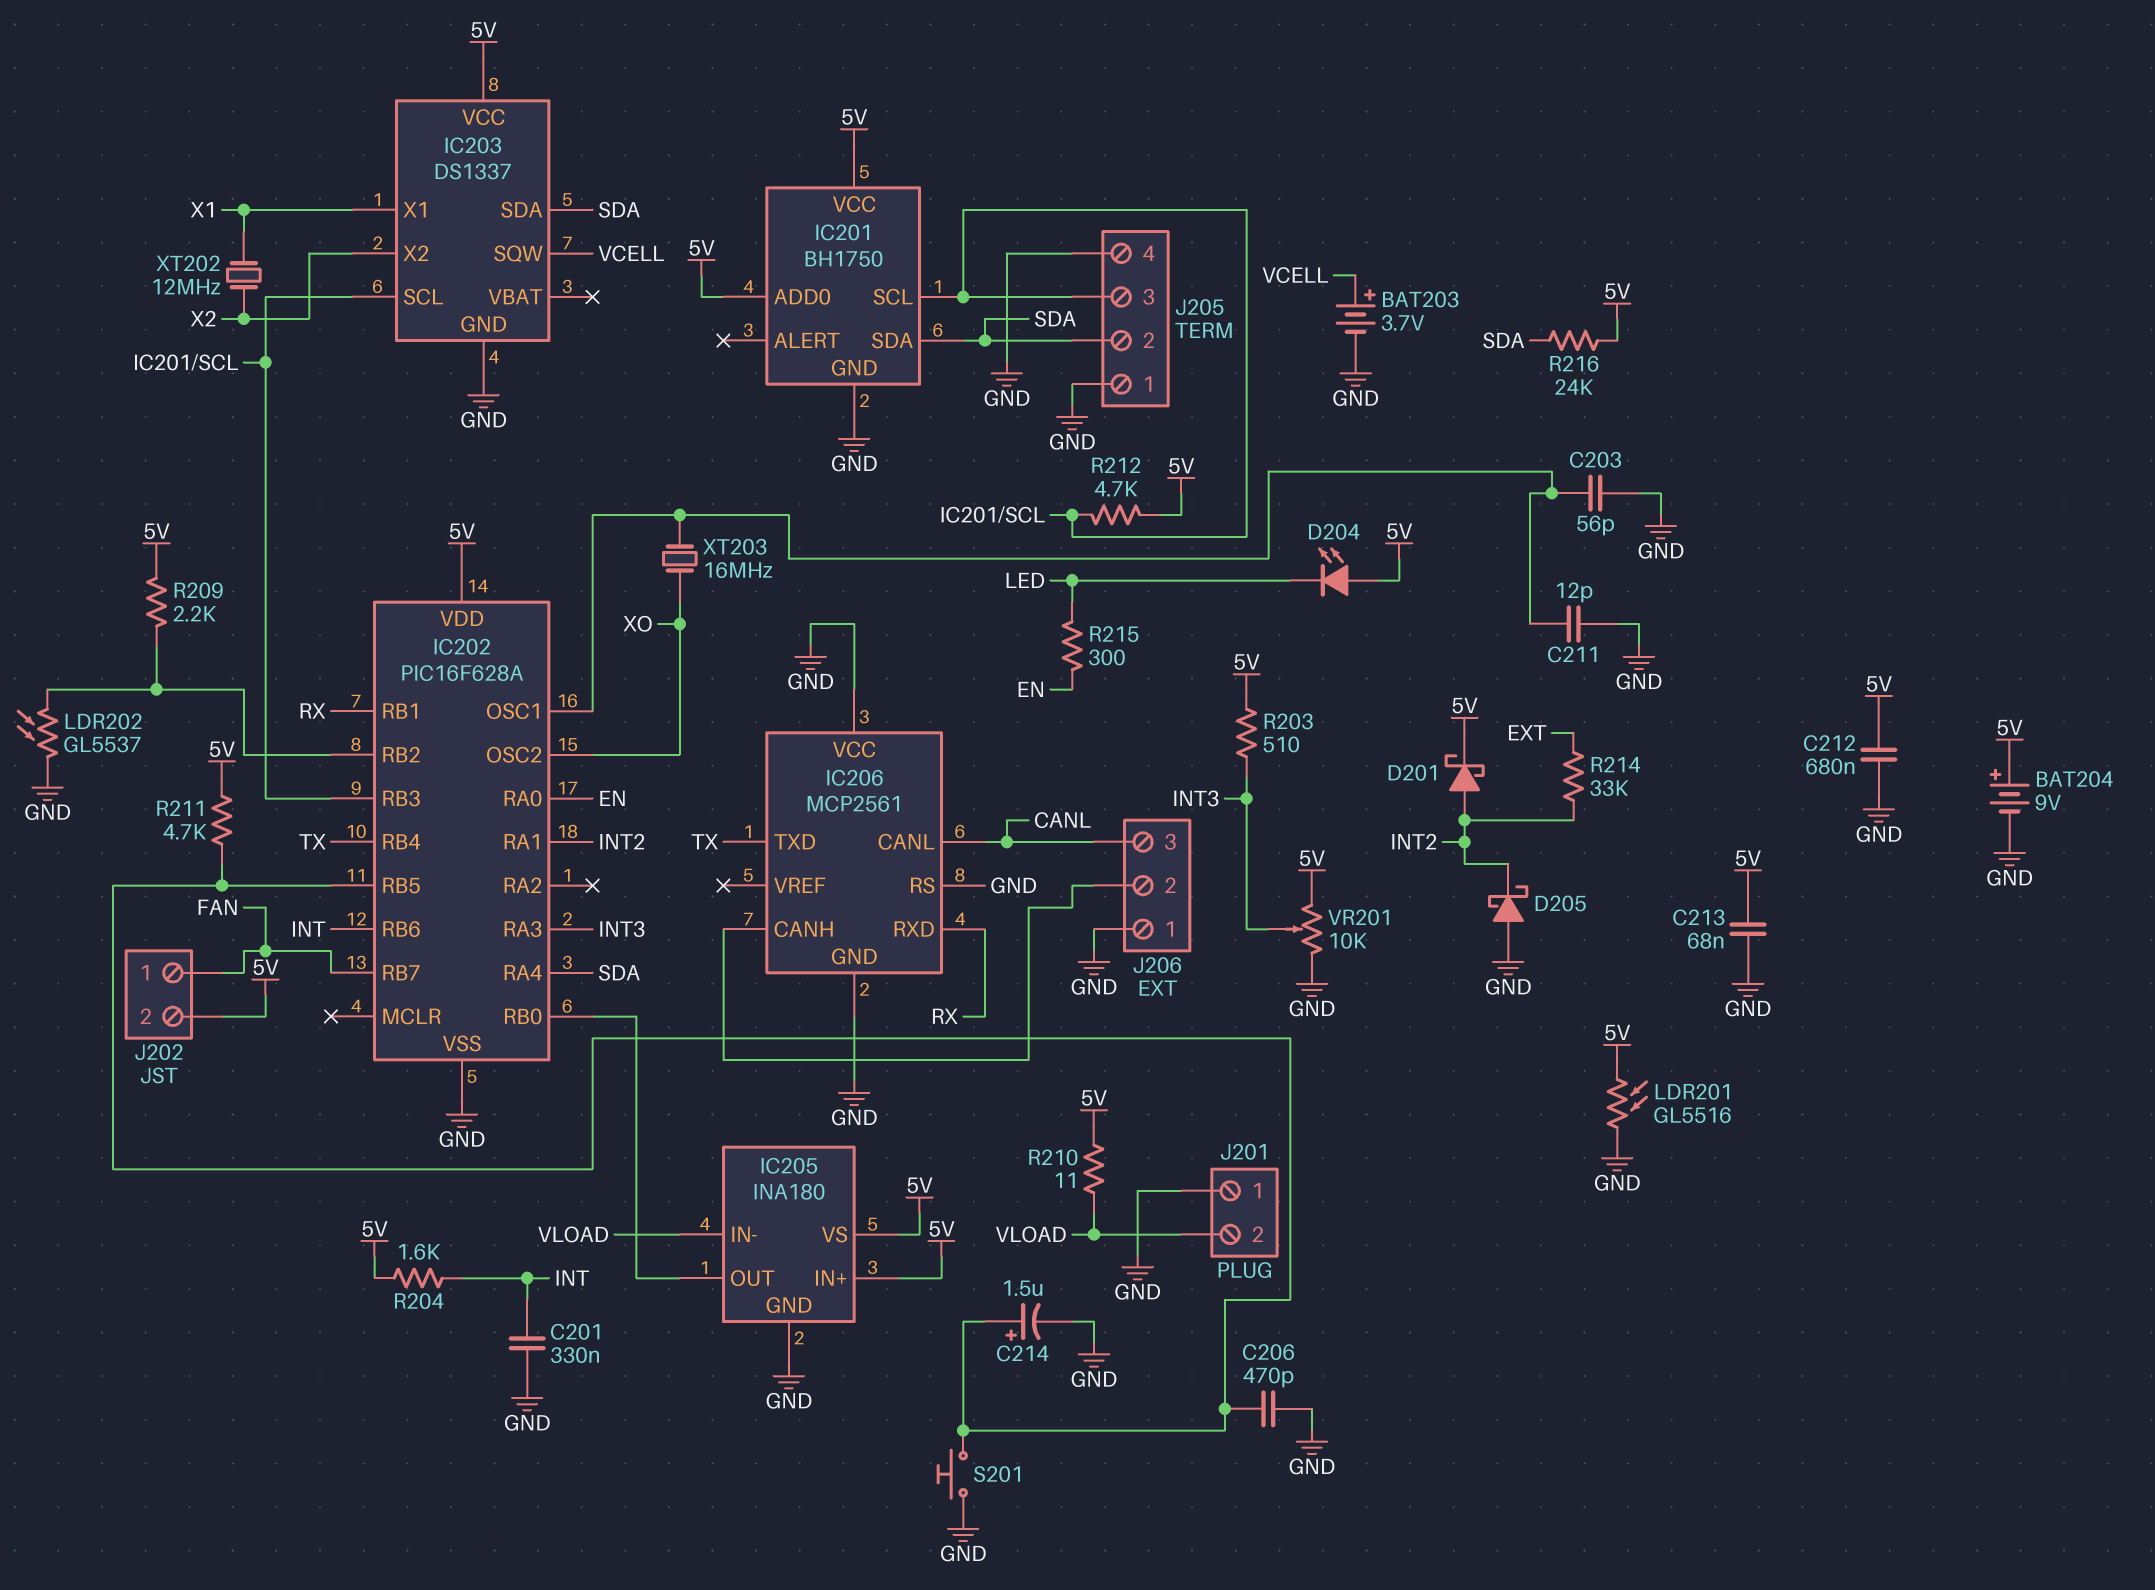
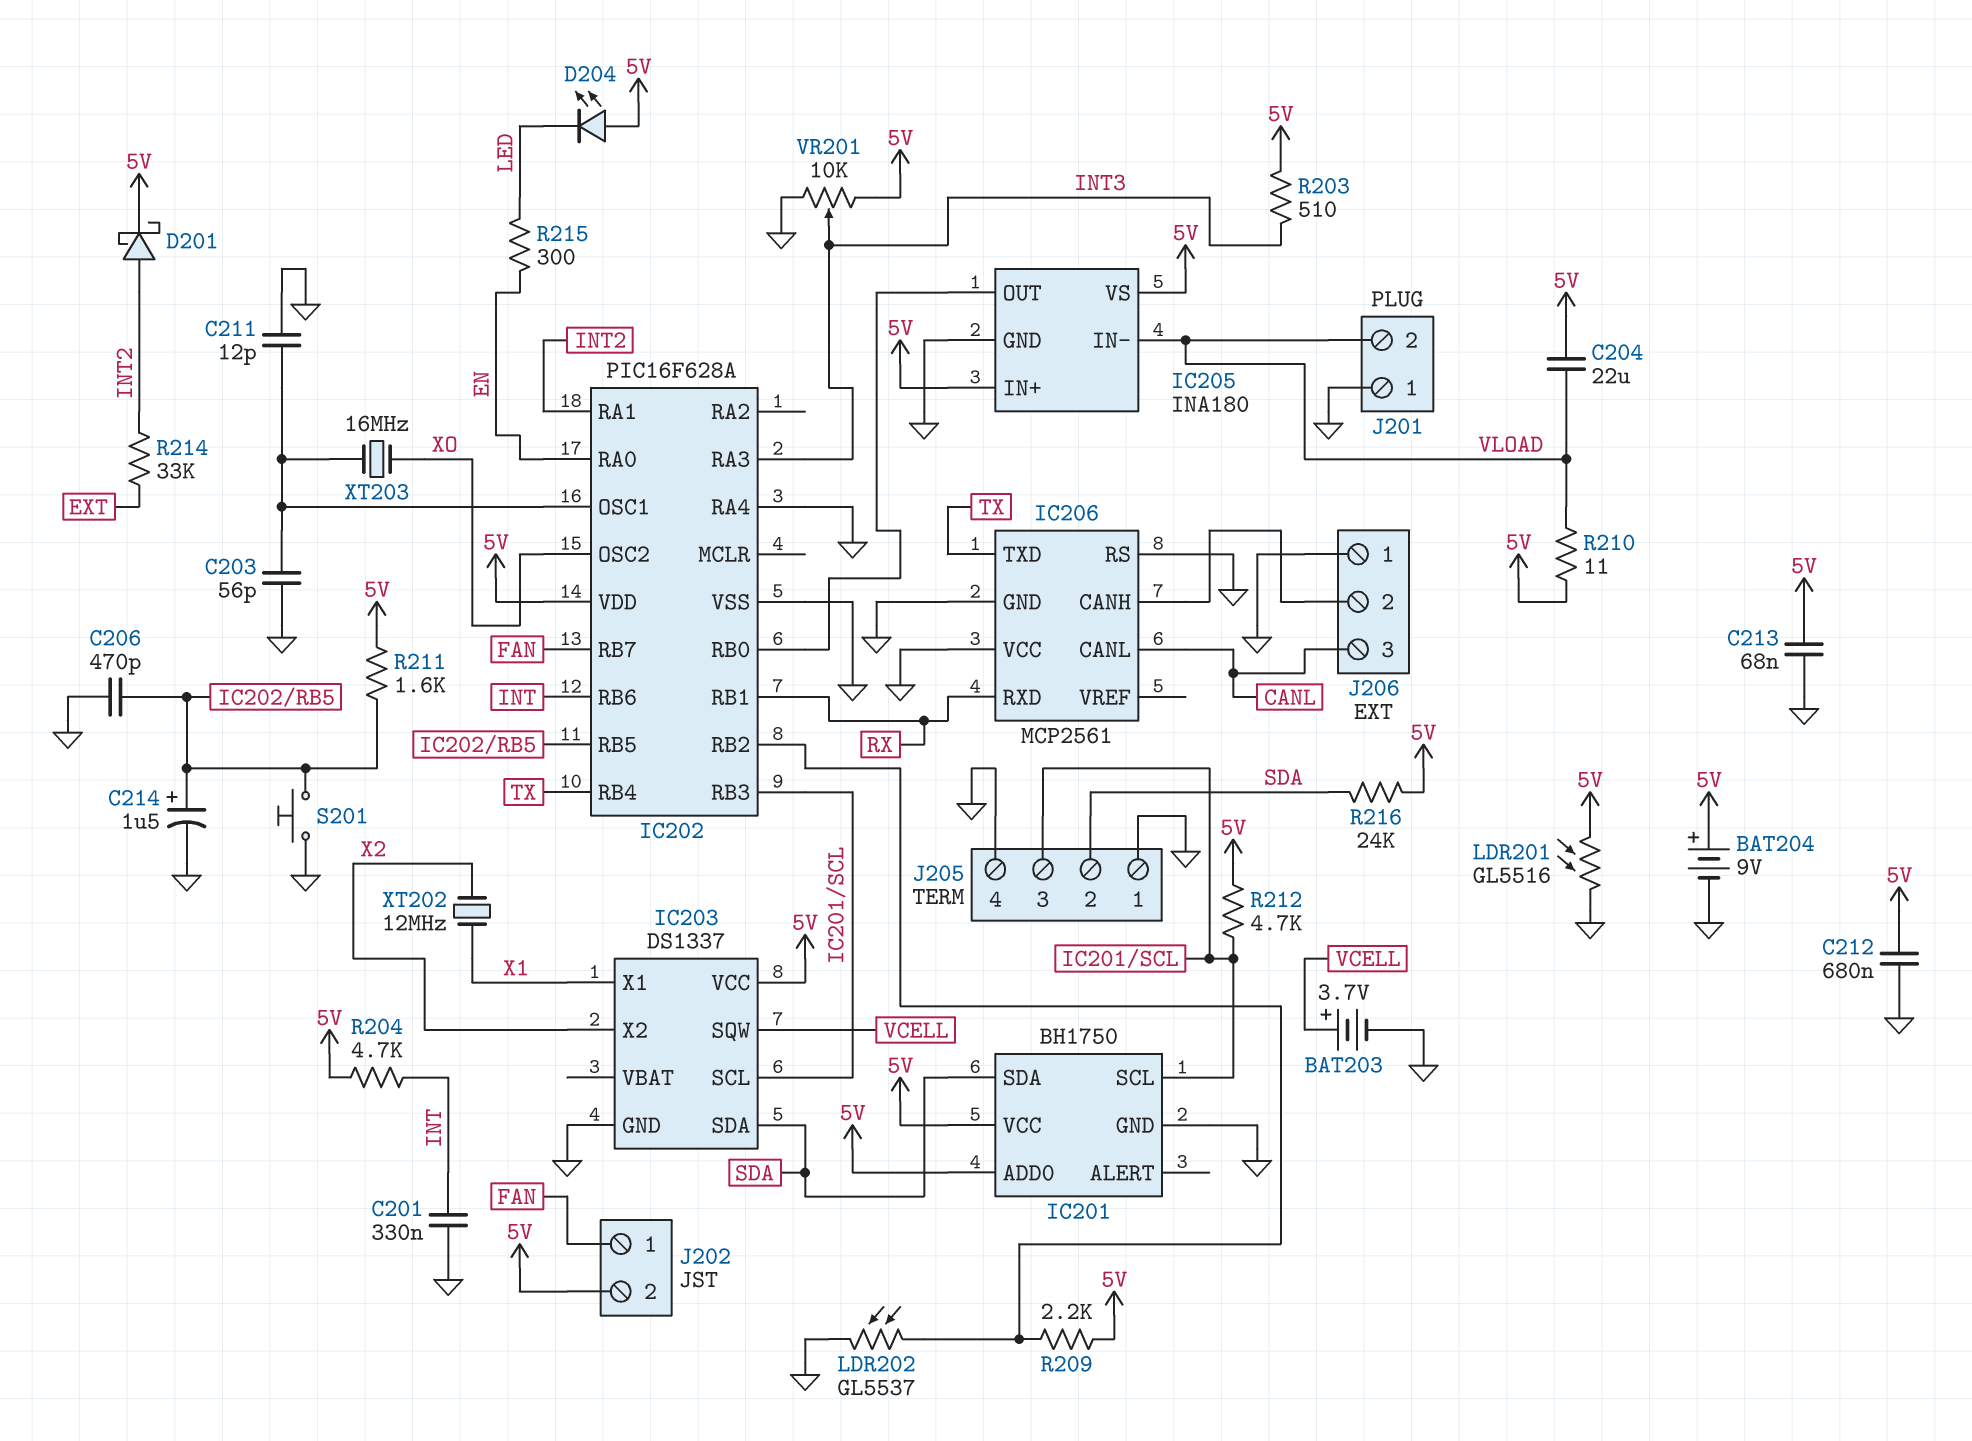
C204: none -> 22uF (5V, VLOAD)
D205: schottky (A GND, K INT2) -> none
IC202 pin RA4: SDA -> GND
R204: 1.6k (5V, INT) -> 4.7k (5V, INT)
R211: 4.7k (5V, IC202/RB5) -> 1.6k (5V, IC202/RB5)

